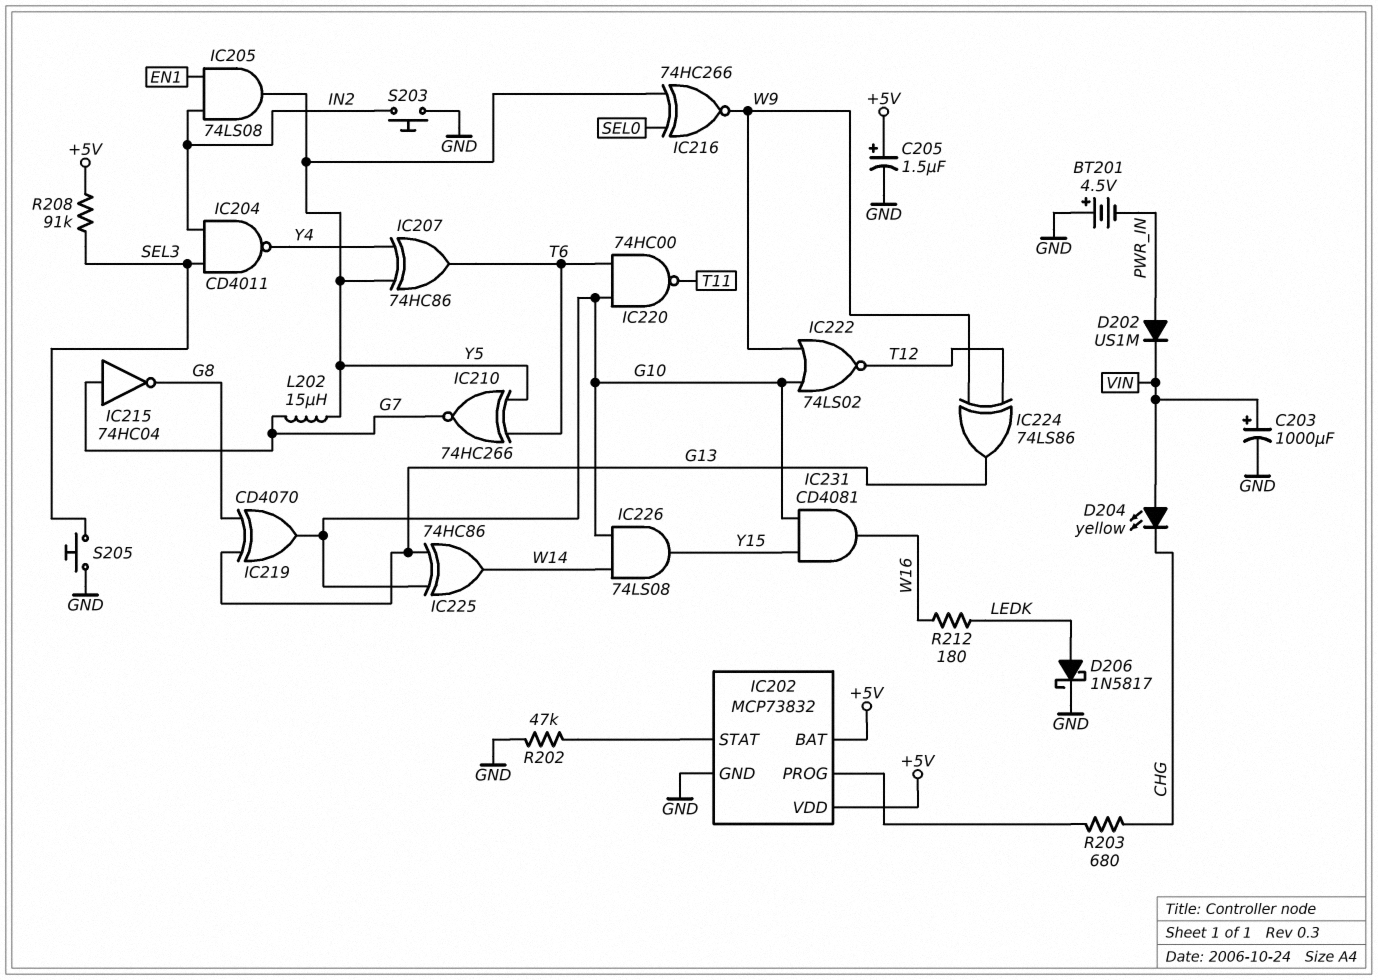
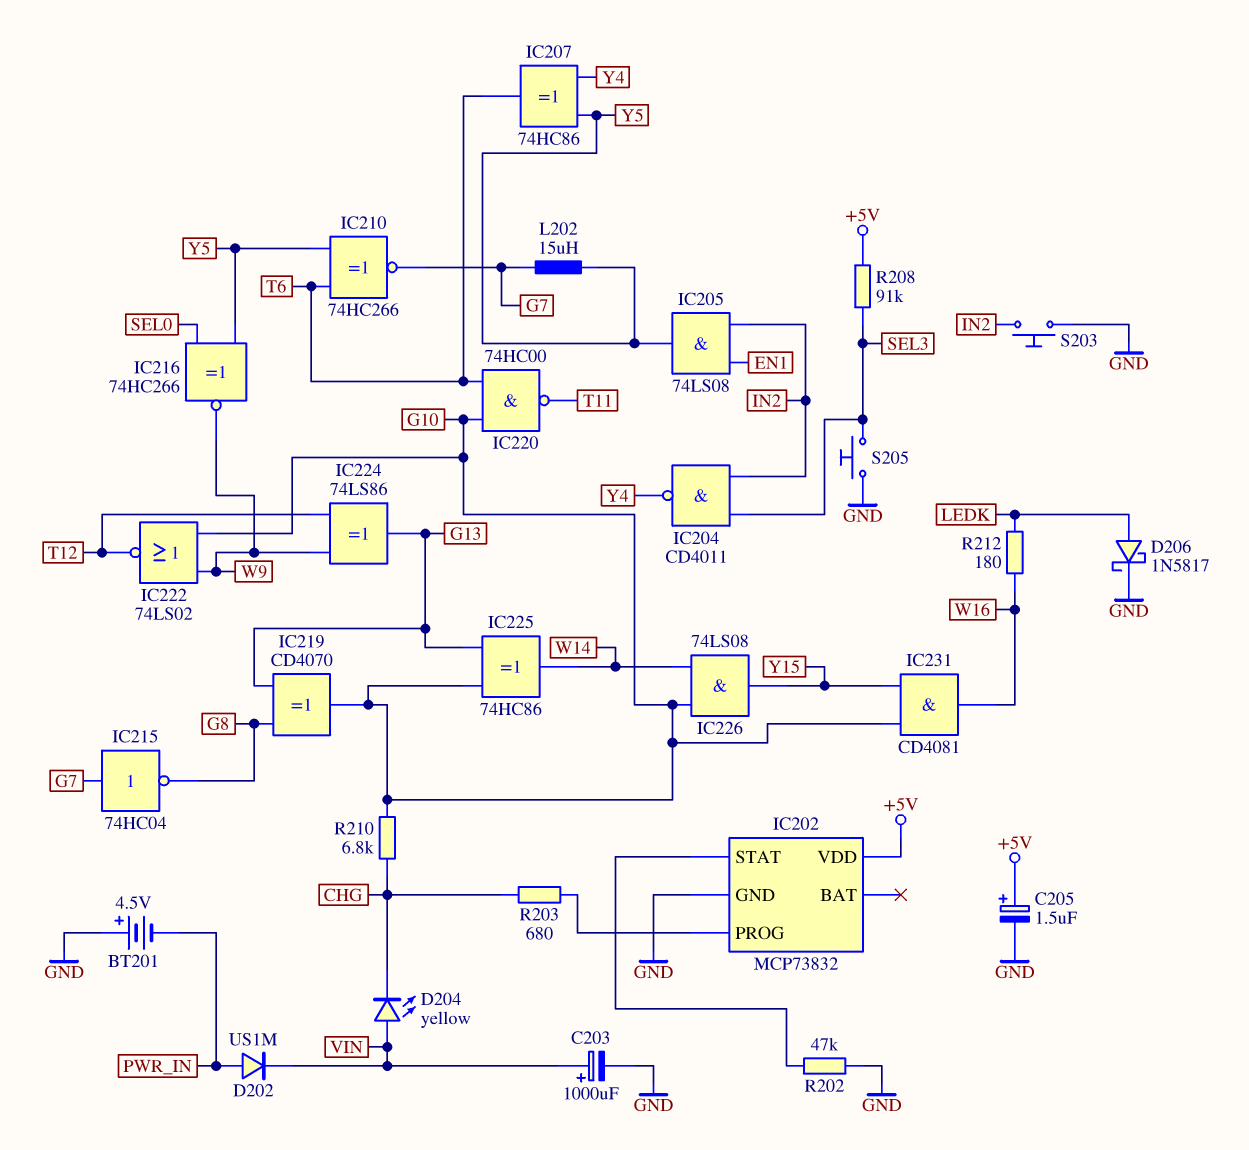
IC202 pin BAT: +5V -> none
R210: none -> 6.8k (CHG, G10)

